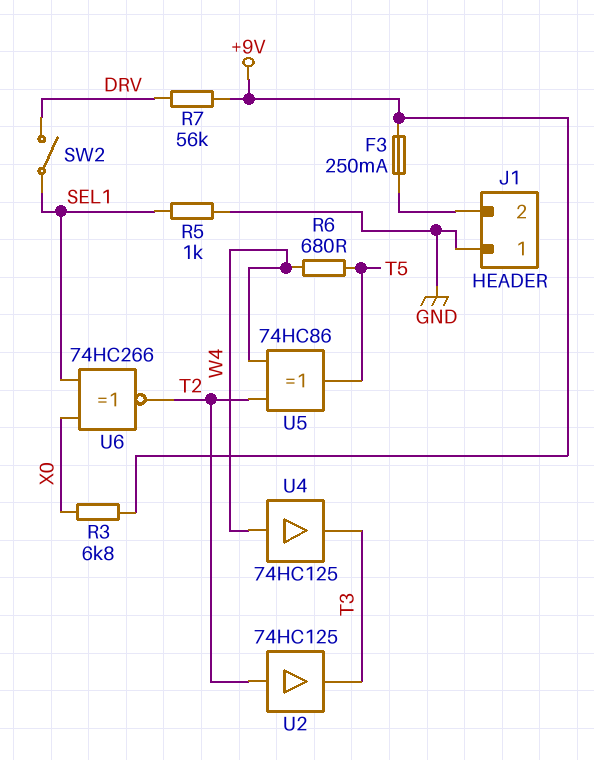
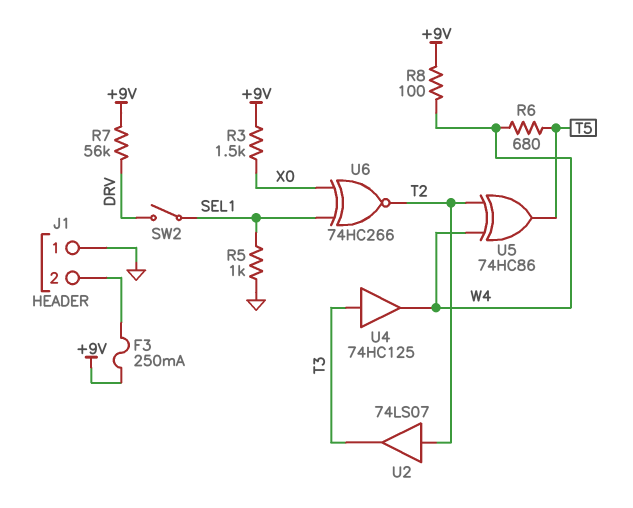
R3: 6.8k (+9V, X0) -> 1.5k (+9V, X0)
R8: none -> 100 (+9V, W4)
U2: buffer 74HC125 (in T2, out T3) -> buffer 74LS07 (in T2, out T3)
U4: buffer 74HC125 (in W4, out T3) -> buffer 74HC125 (in T3, out W4)

